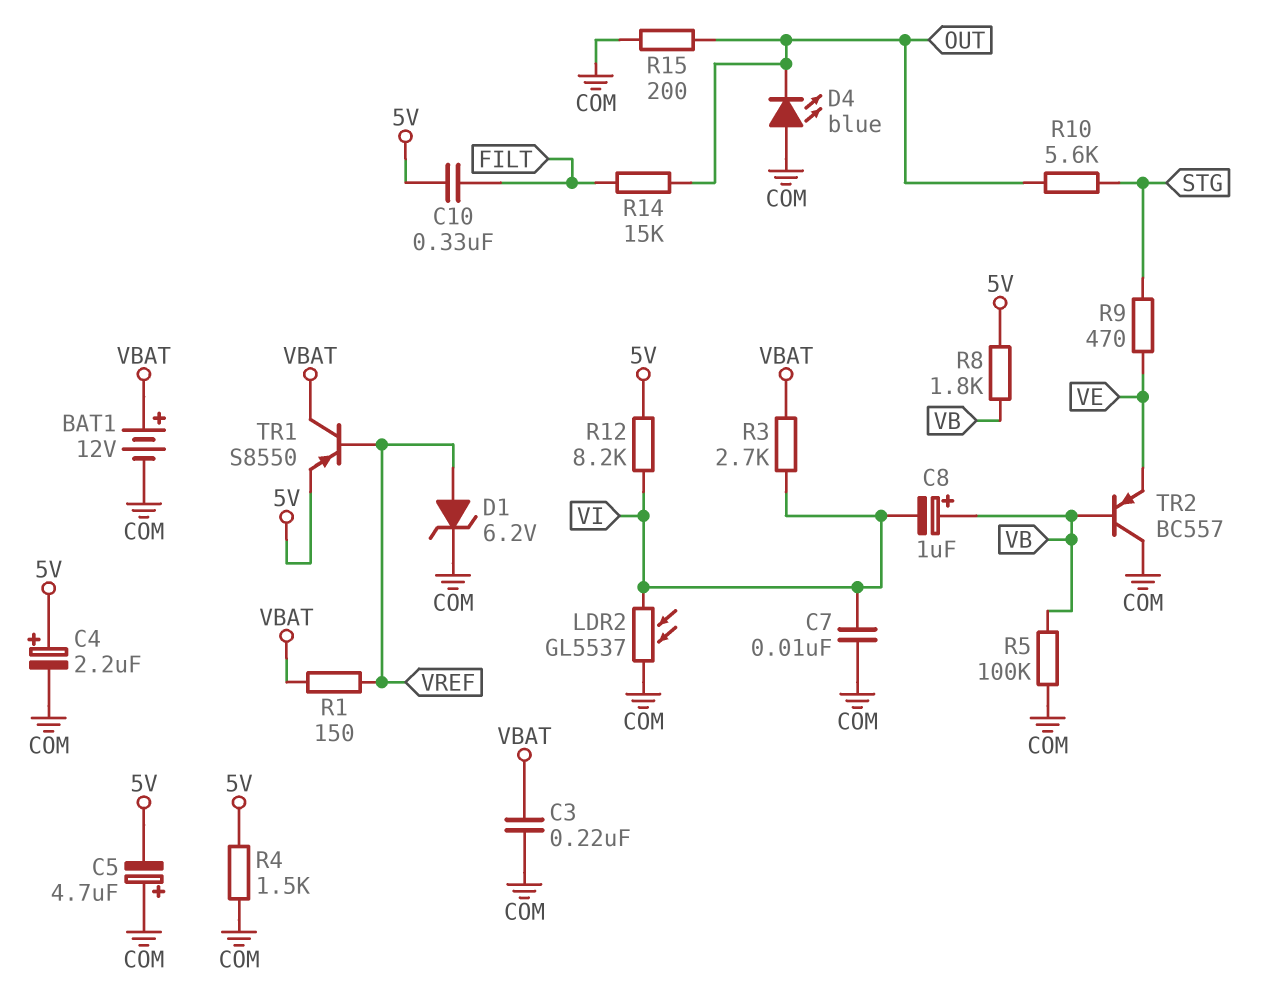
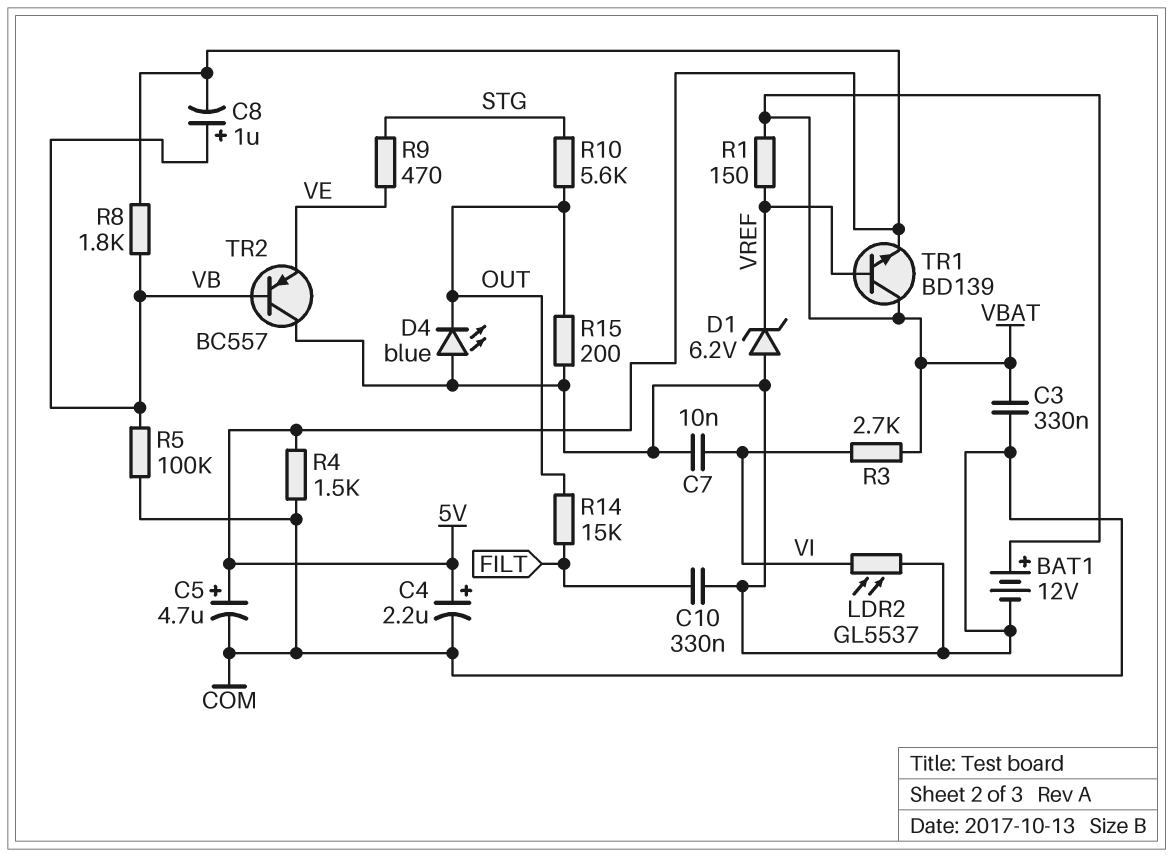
C3: 220nF (COM, VBAT) -> 330nF (COM, VBAT)
C5: 4.7uF (plus COM, minus 5V) -> 4.7uF (plus 5V, minus COM)
C8: 1uF (plus VB, minus VI) -> 1uF (plus VB, minus 5V)
C10: 330nF (5V, FILT) -> 330nF (COM, FILT)
D1: zener 6.2V (A VREF, K COM) -> zener 6.2V (A COM, K VREF)
R12: 8.2k (5V, VI) -> none
TR1: PNP S8550 (B VREF, C VBAT, E 5V) -> NPN BD139 (B VREF, C VBAT, E 5V)

